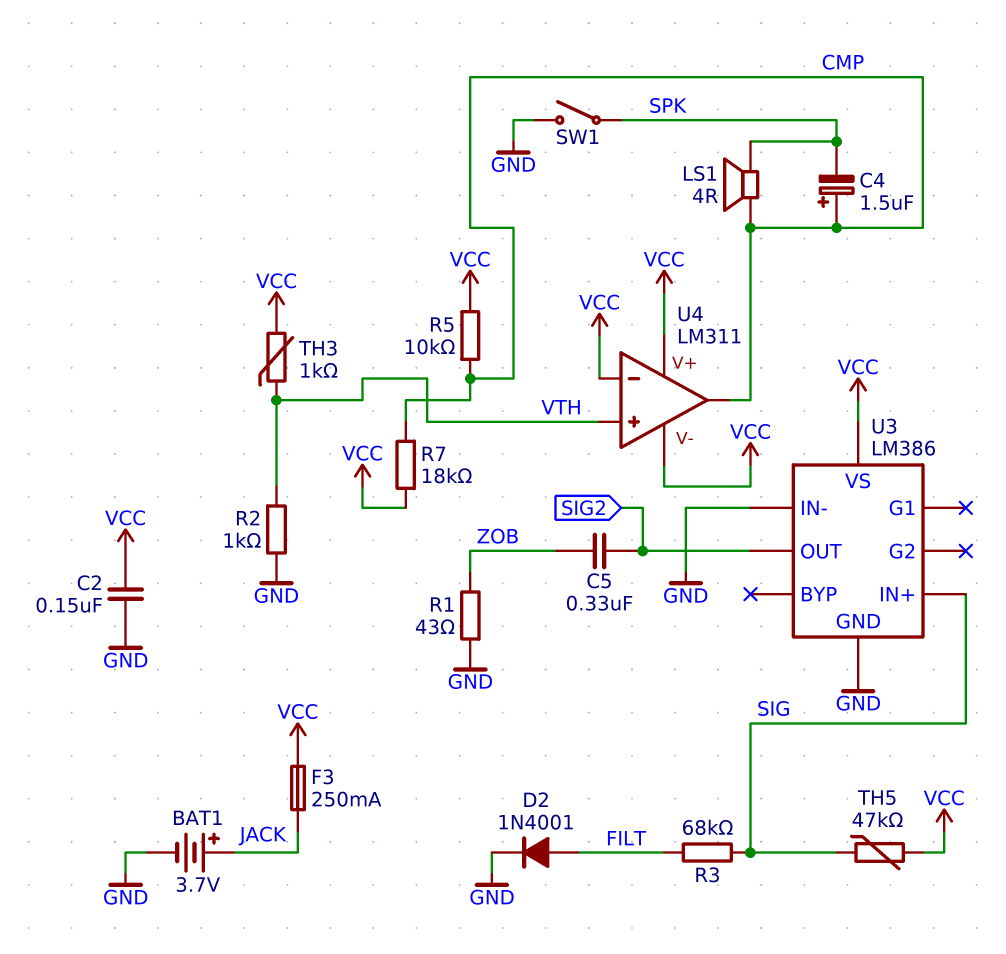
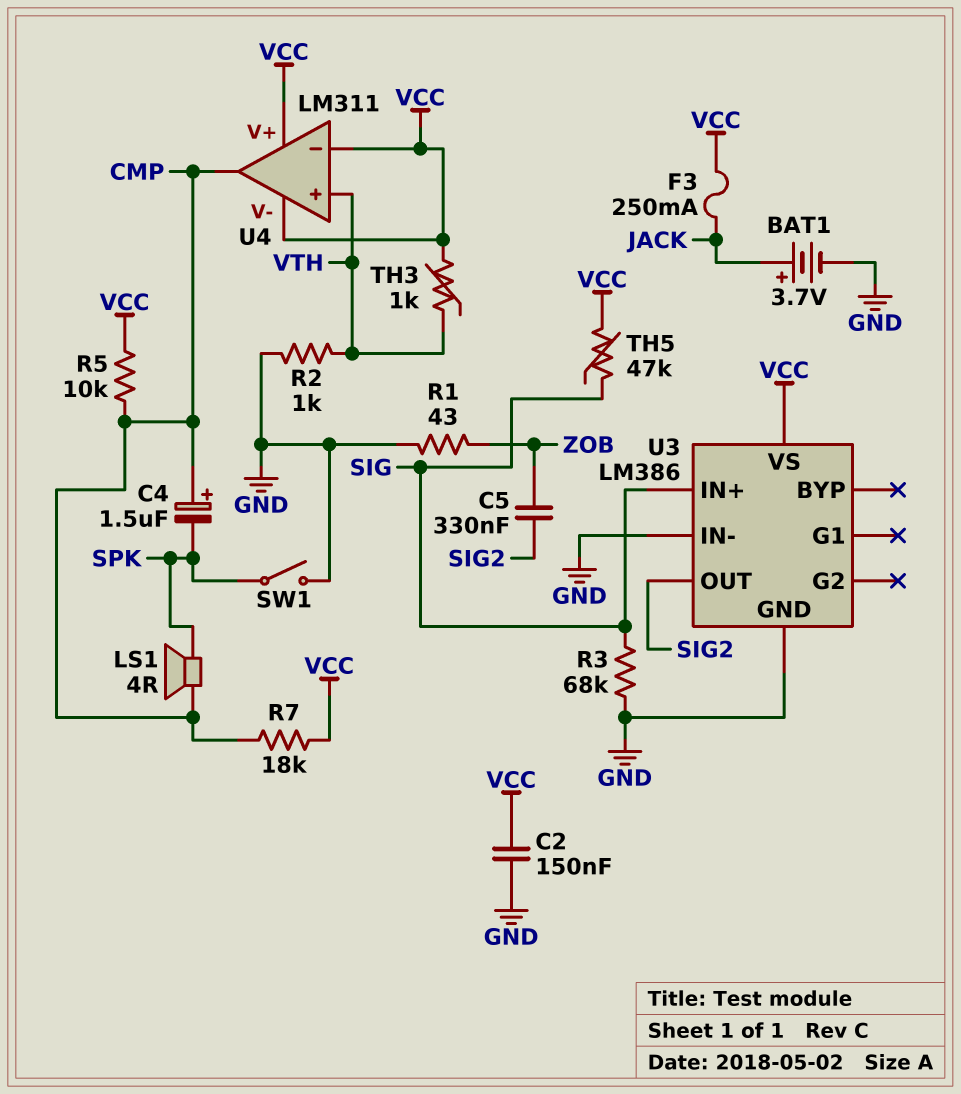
D2: diode 1N4001 (A FILT, K GND) -> none
R3: 68k (FILT, SIG) -> 68k (GND, SIG)

